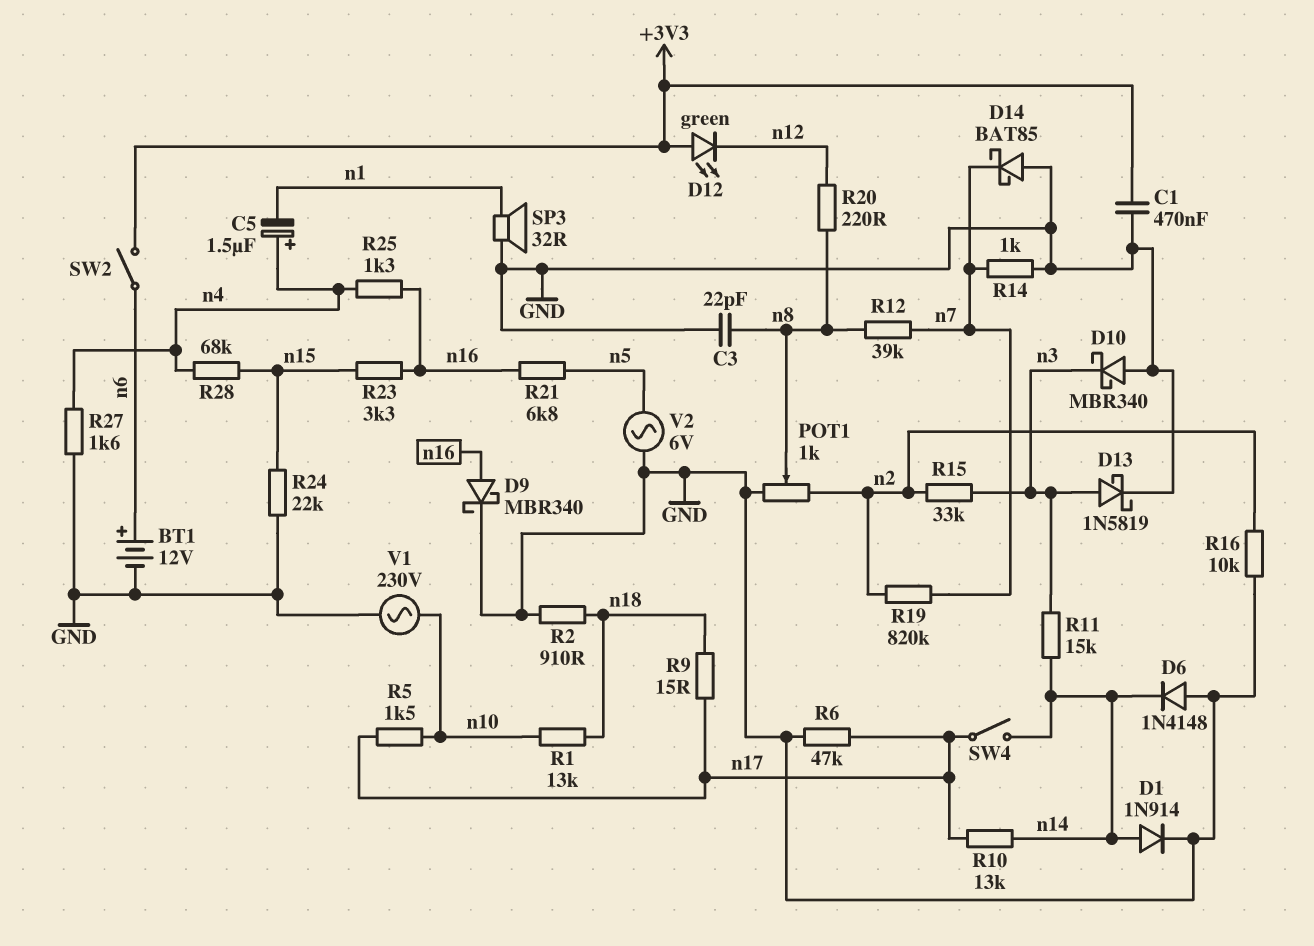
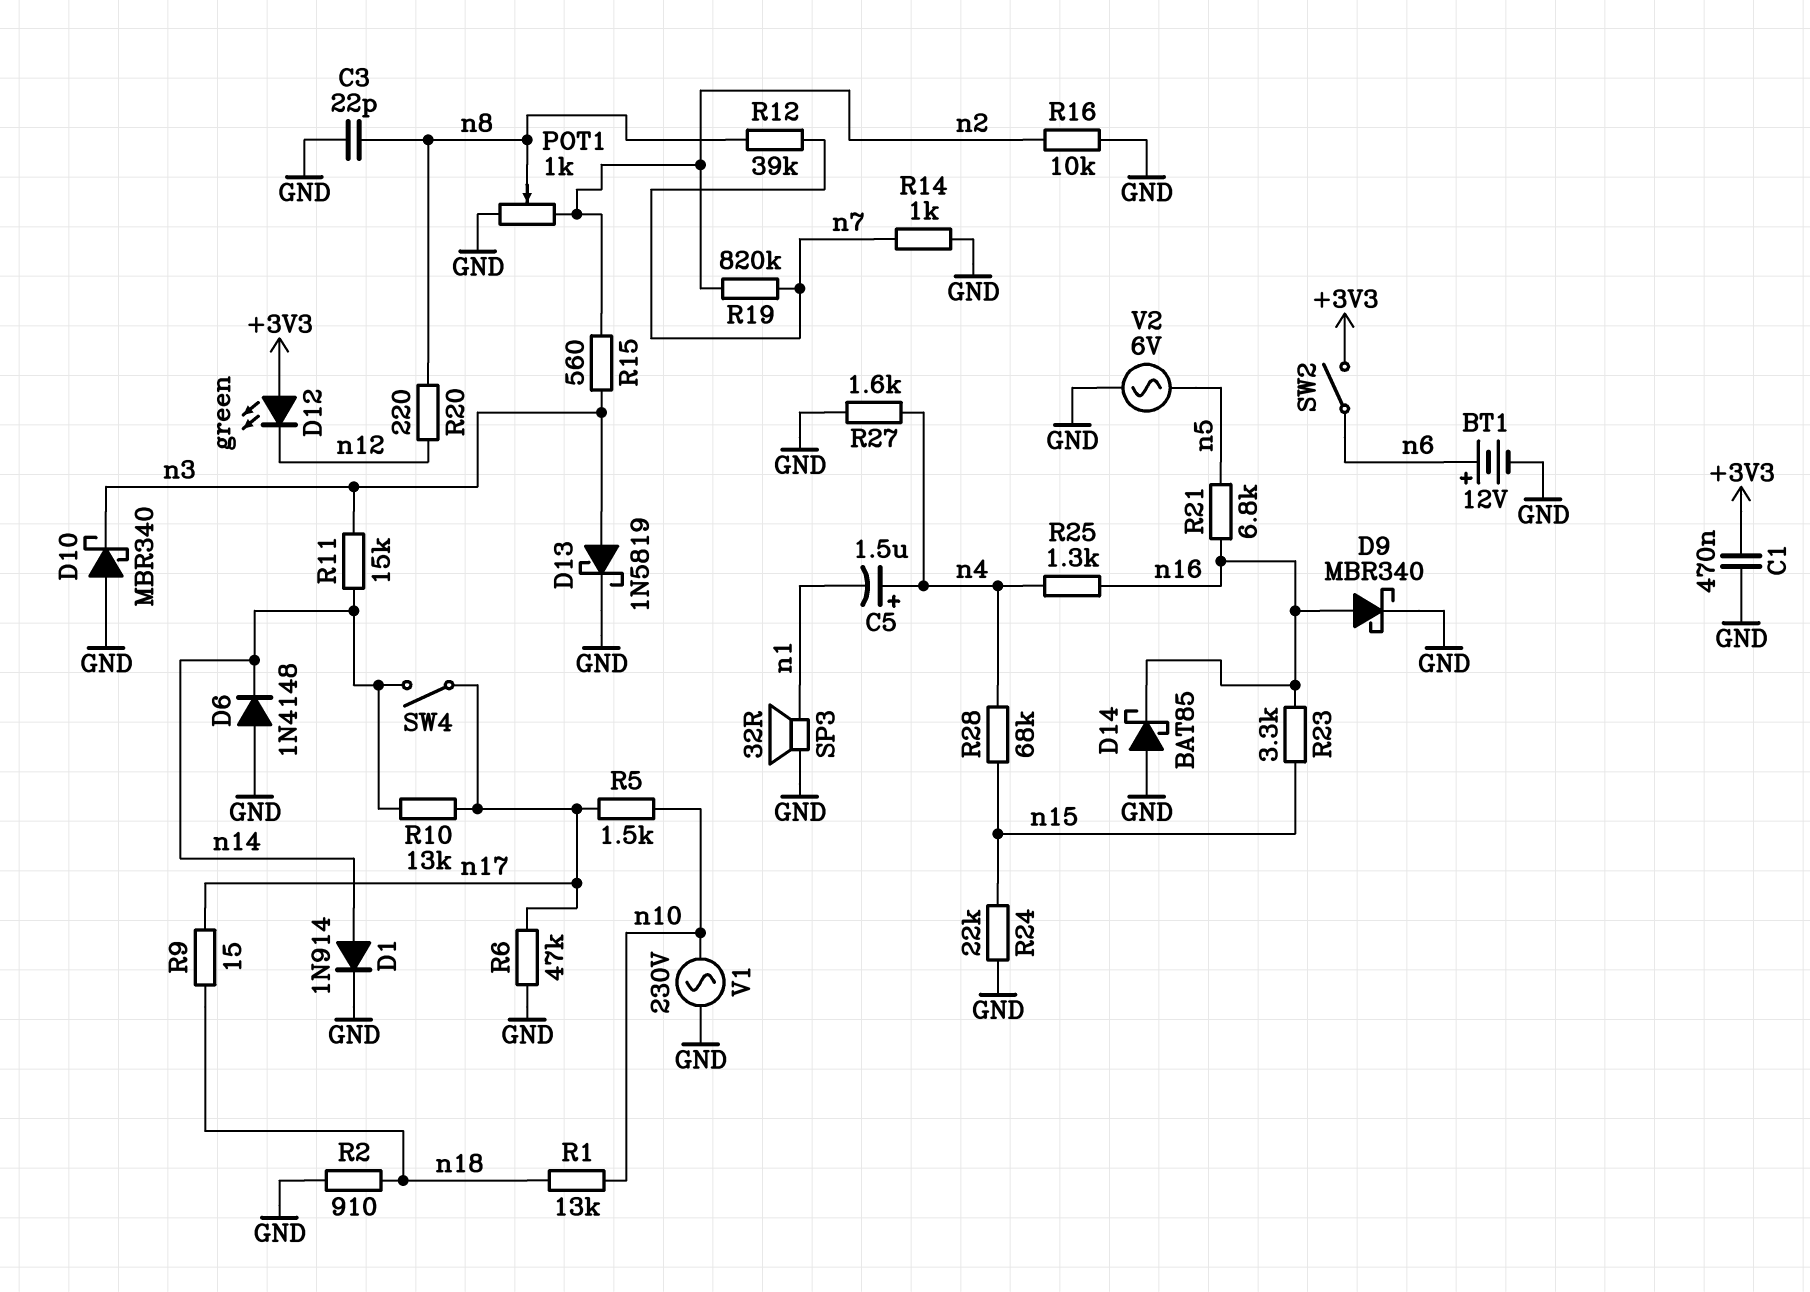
D14: schottky BAT85 (A GND, K n7) -> schottky BAT85 (A GND, K n16)
R15: 33k (n2, n3) -> 560 (n2, n3)

